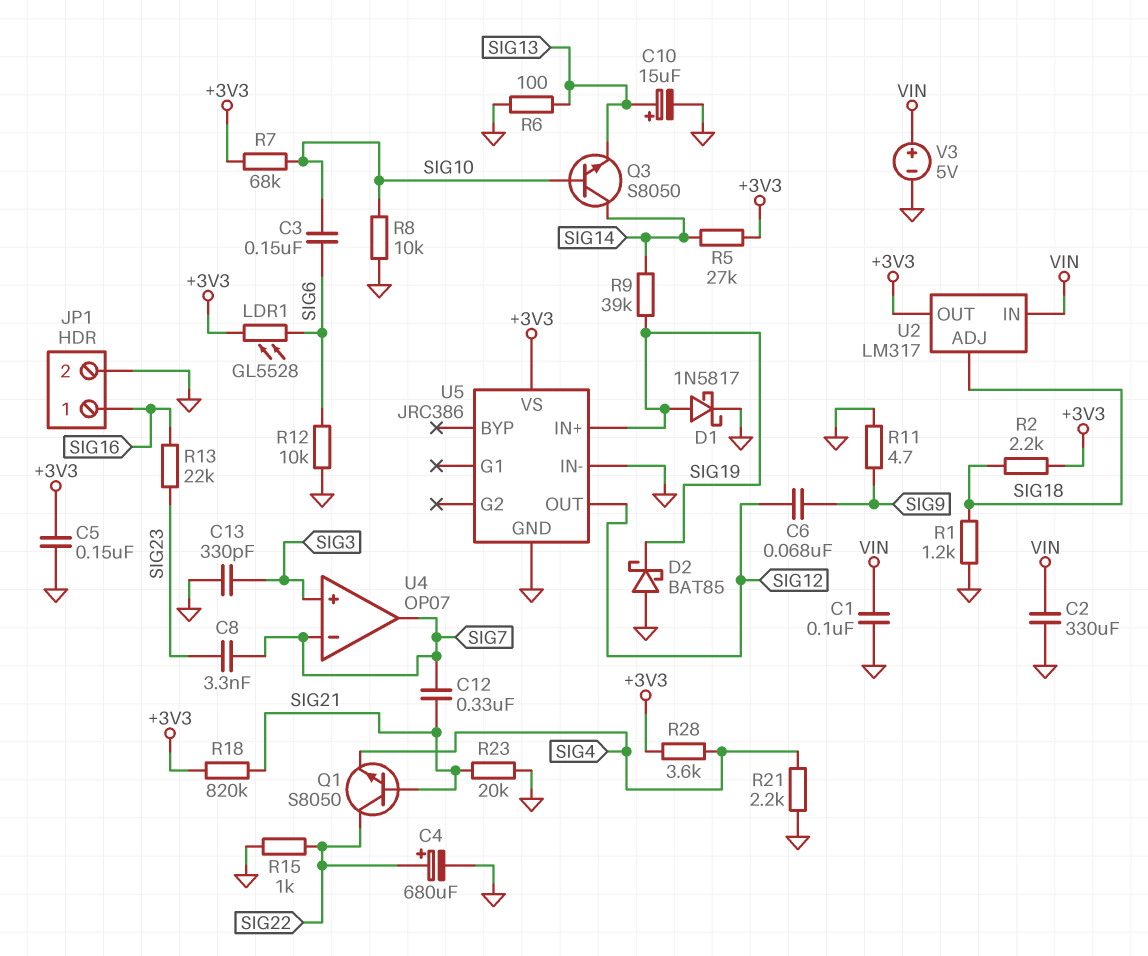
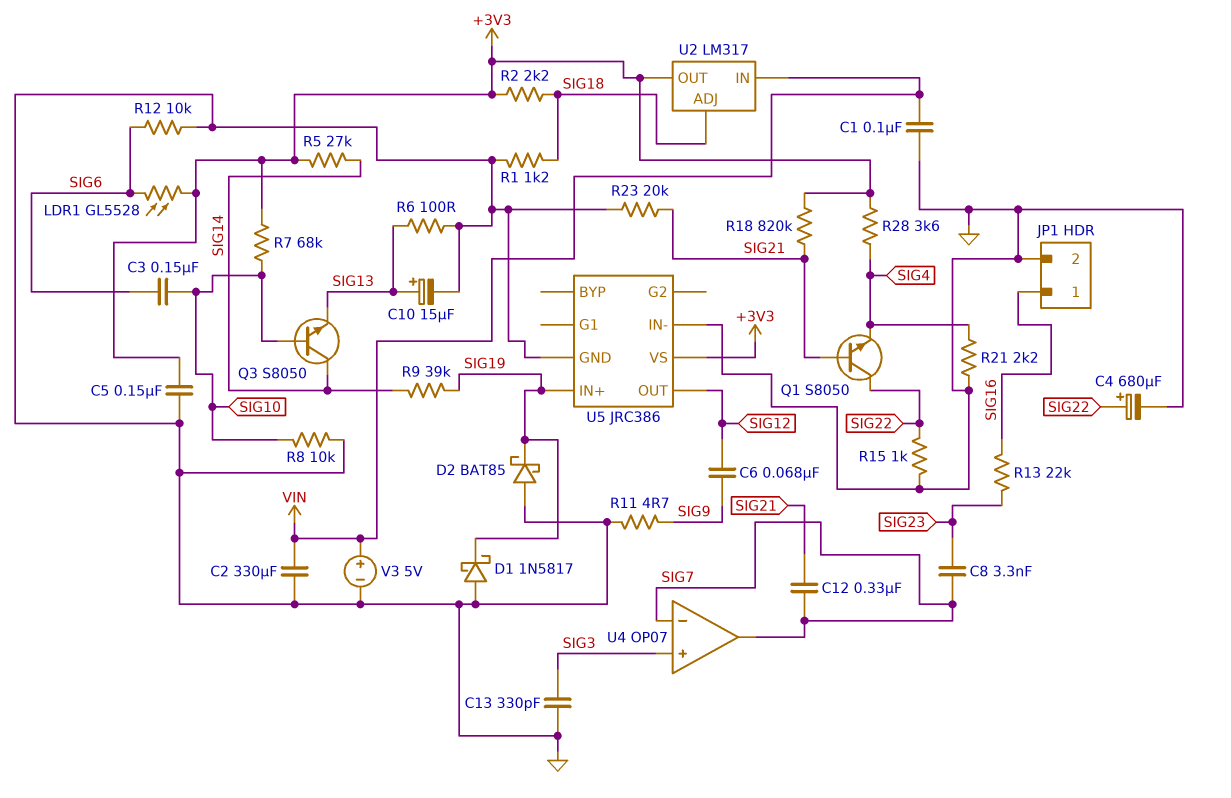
D1: schottky 1N5817 (A SIG19, K GND) -> schottky 1N5817 (A GND, K SIG19)

